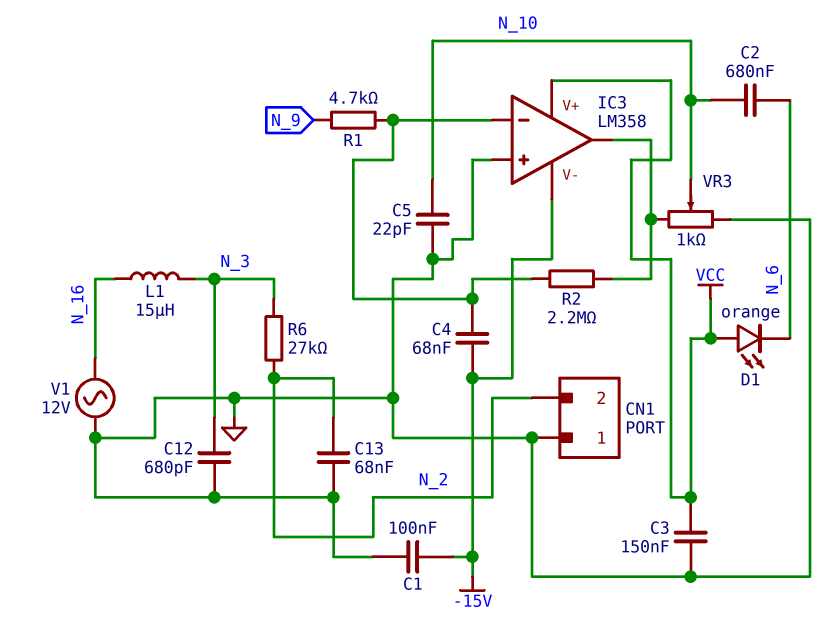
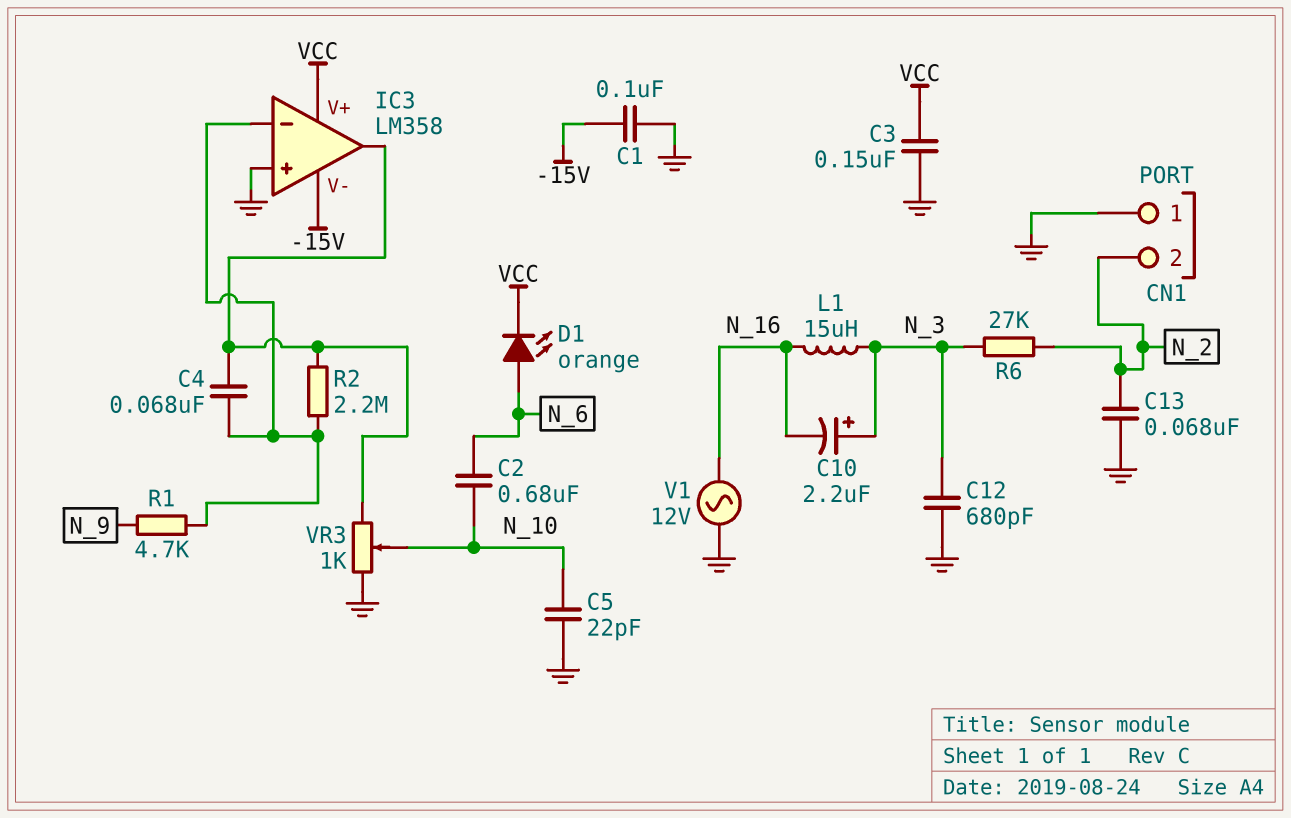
C4: 68nF (-15V, IC3/in-) -> 68nF (IC3/in-, IC3/out)
C10: none -> 2.2uF (plus N_3, minus N_16)
D1: LED orange (A VCC, K N_6) -> LED orange (A N_6, K VCC)

